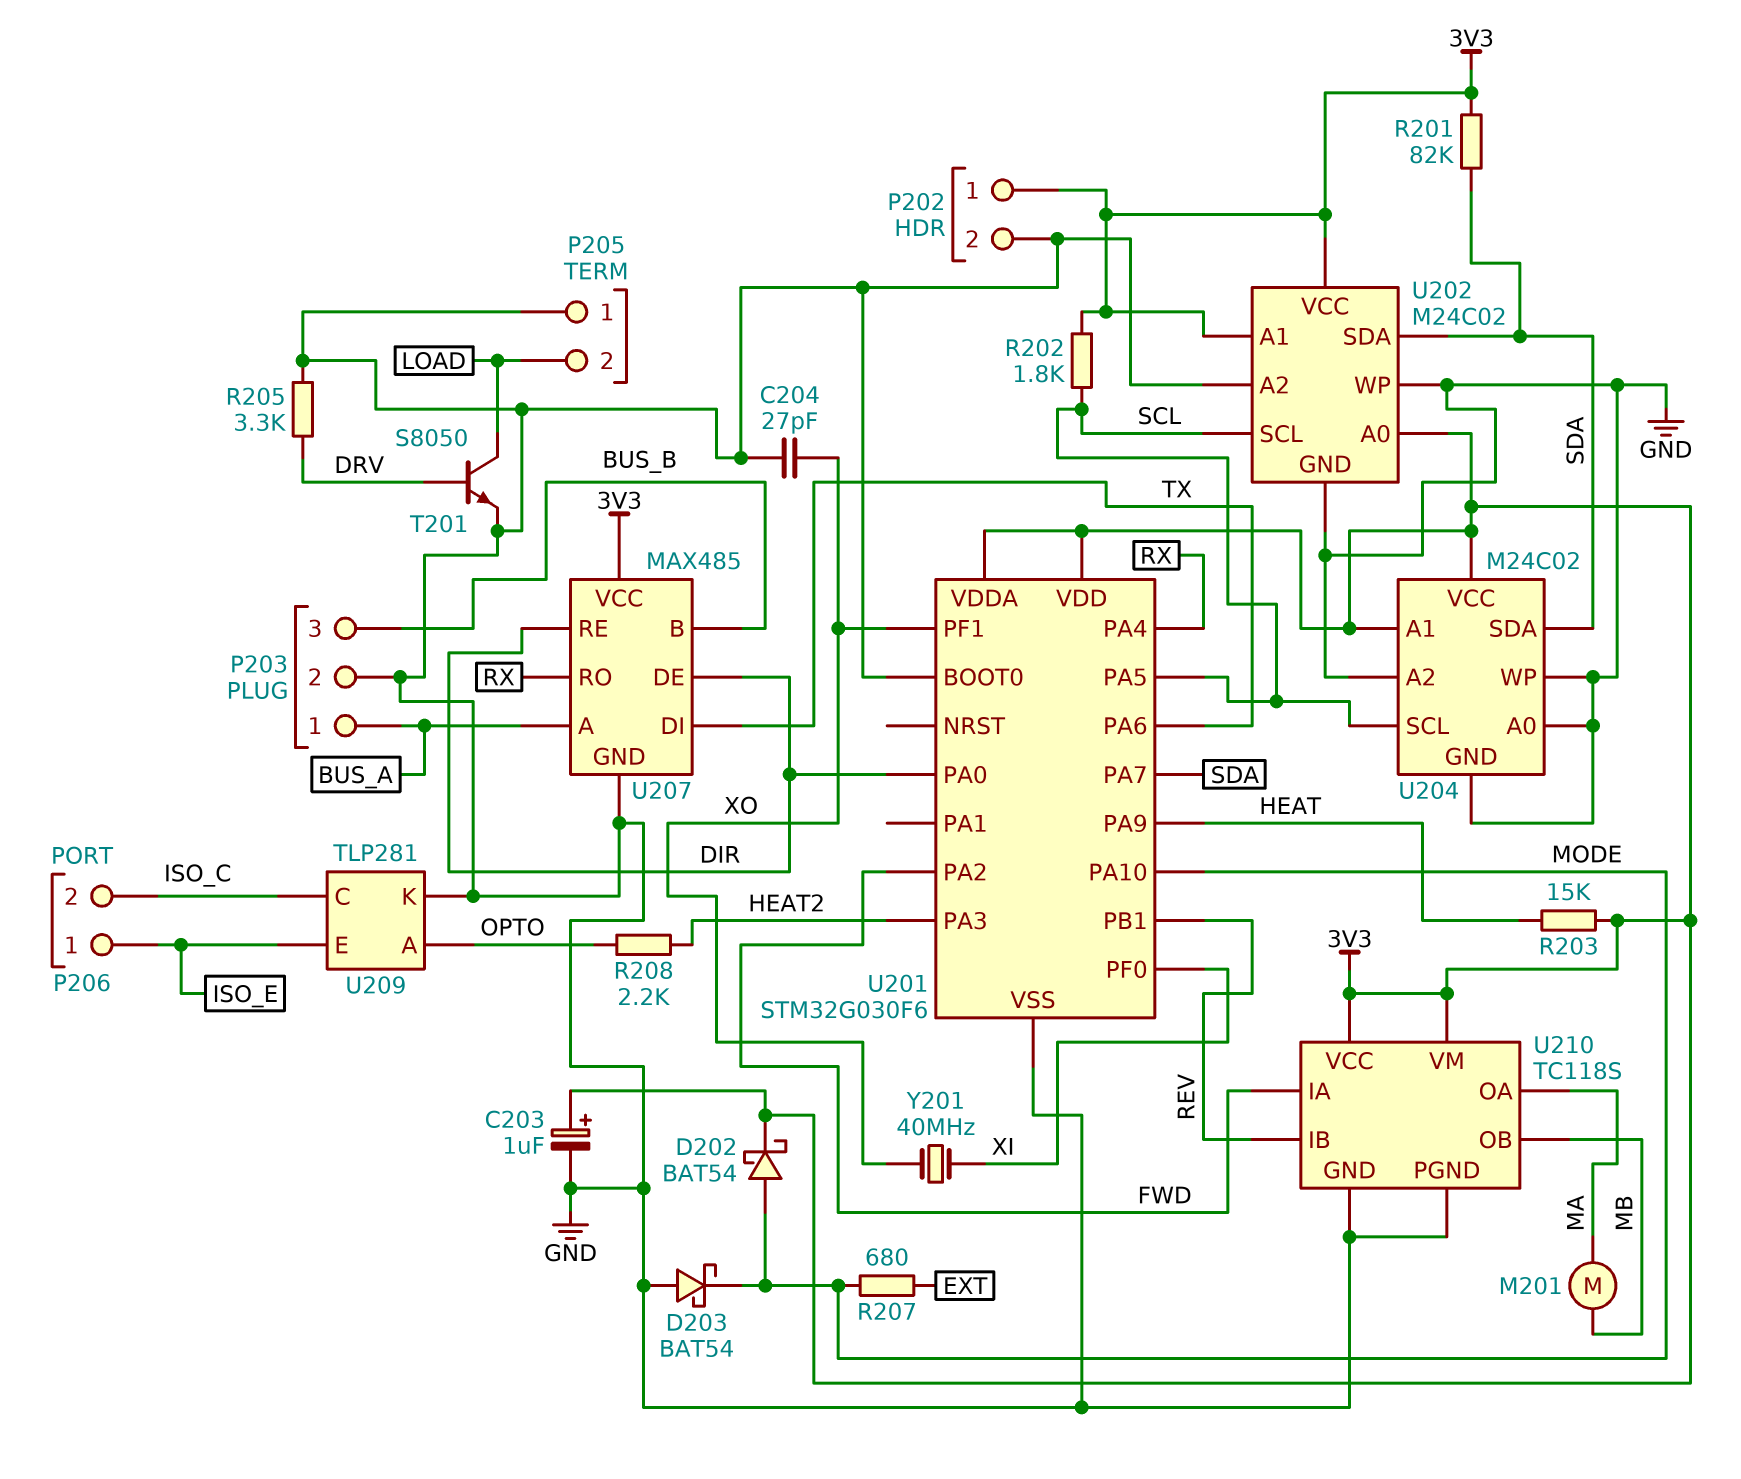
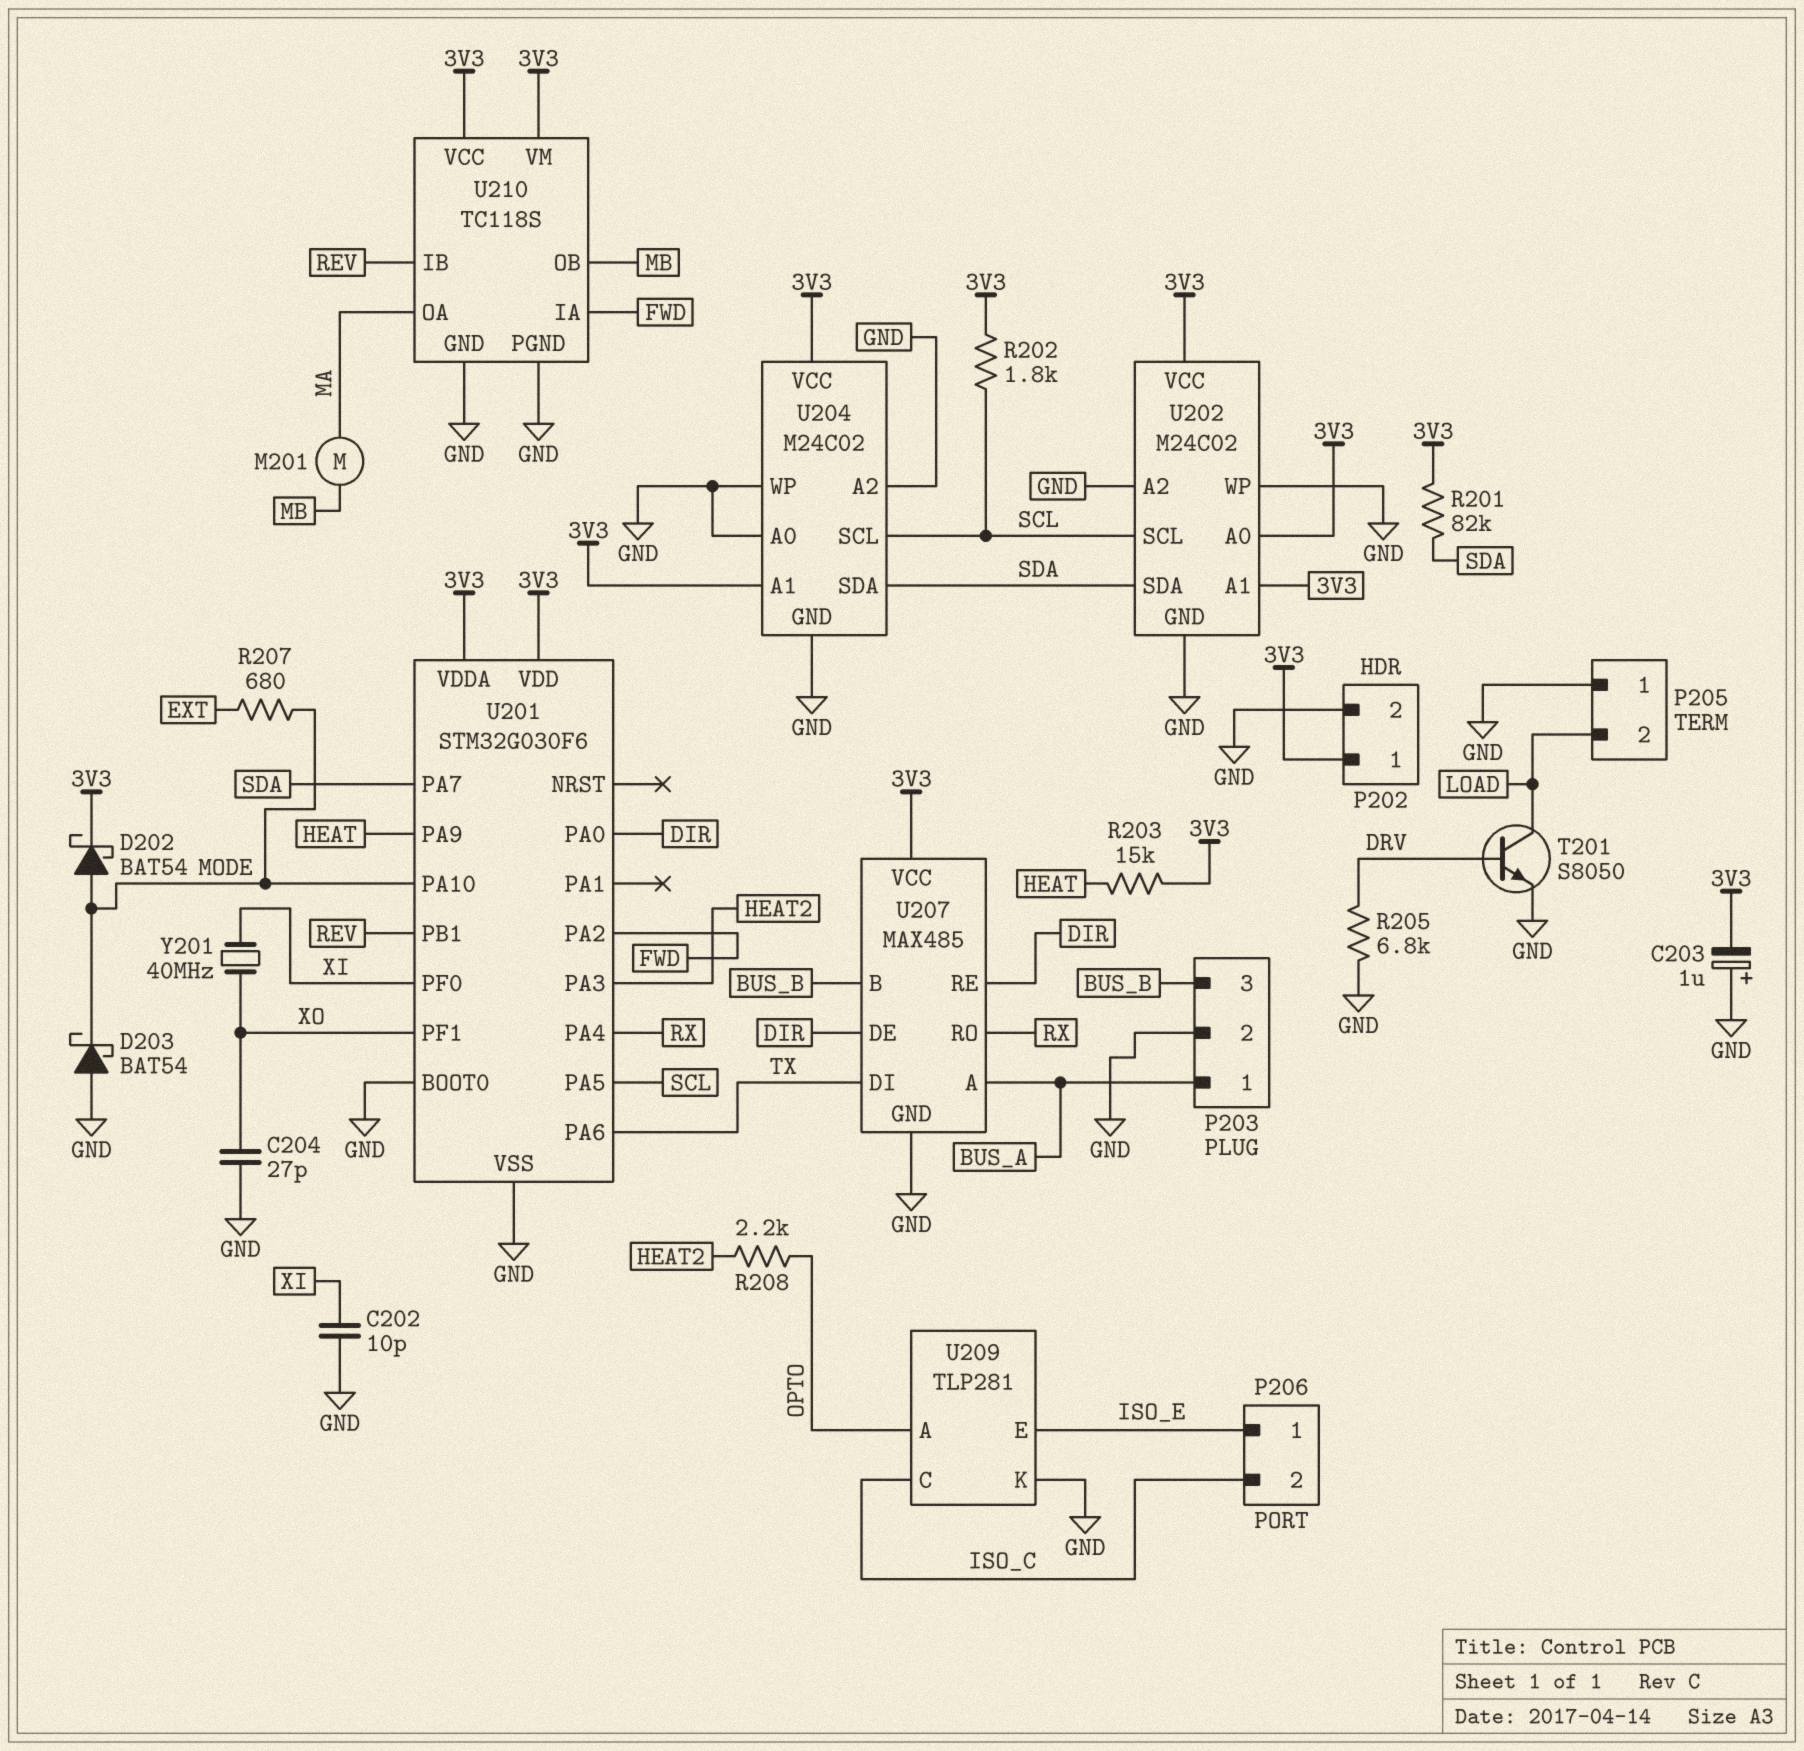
C202: none -> 10pF (GND, XI)
C203: 1uF (plus 3V3, minus GND) -> 1uF (plus GND, minus 3V3)
R205: 3.3k (DRV, GND) -> 6.8k (DRV, GND)

